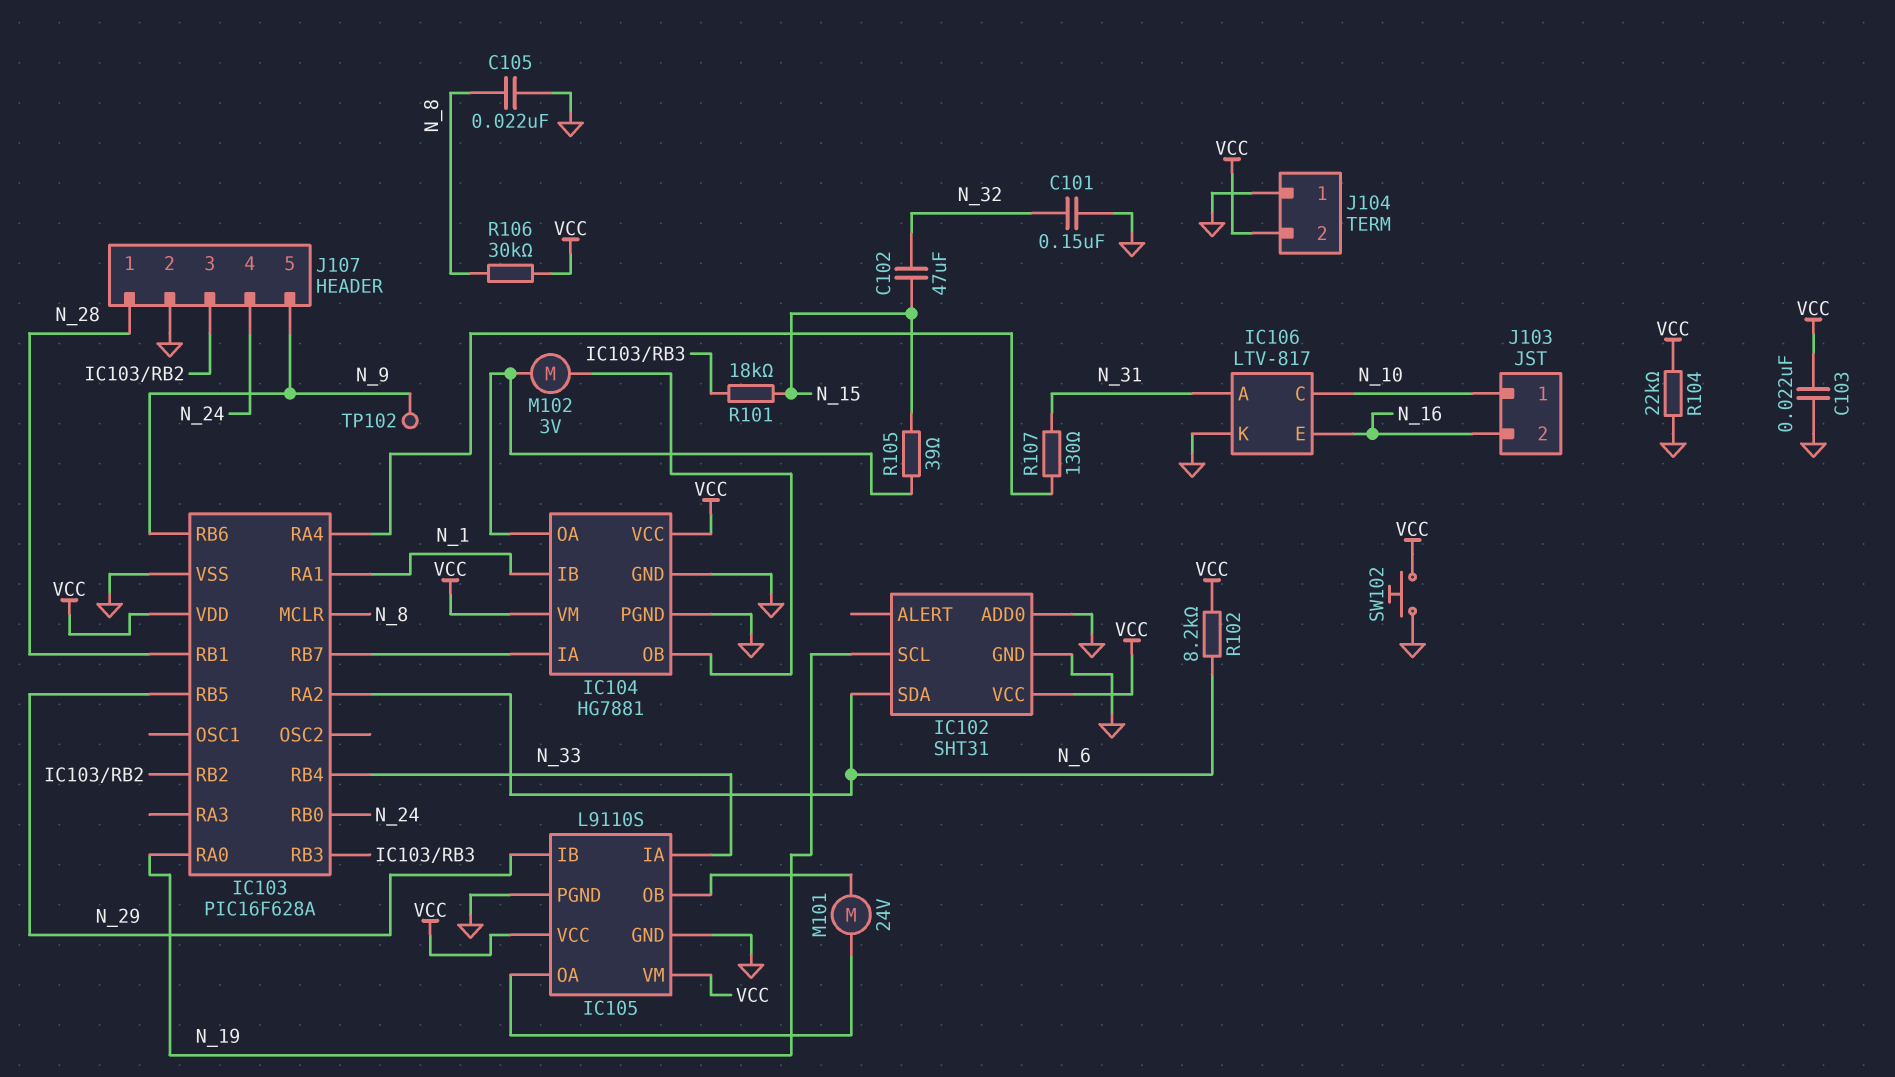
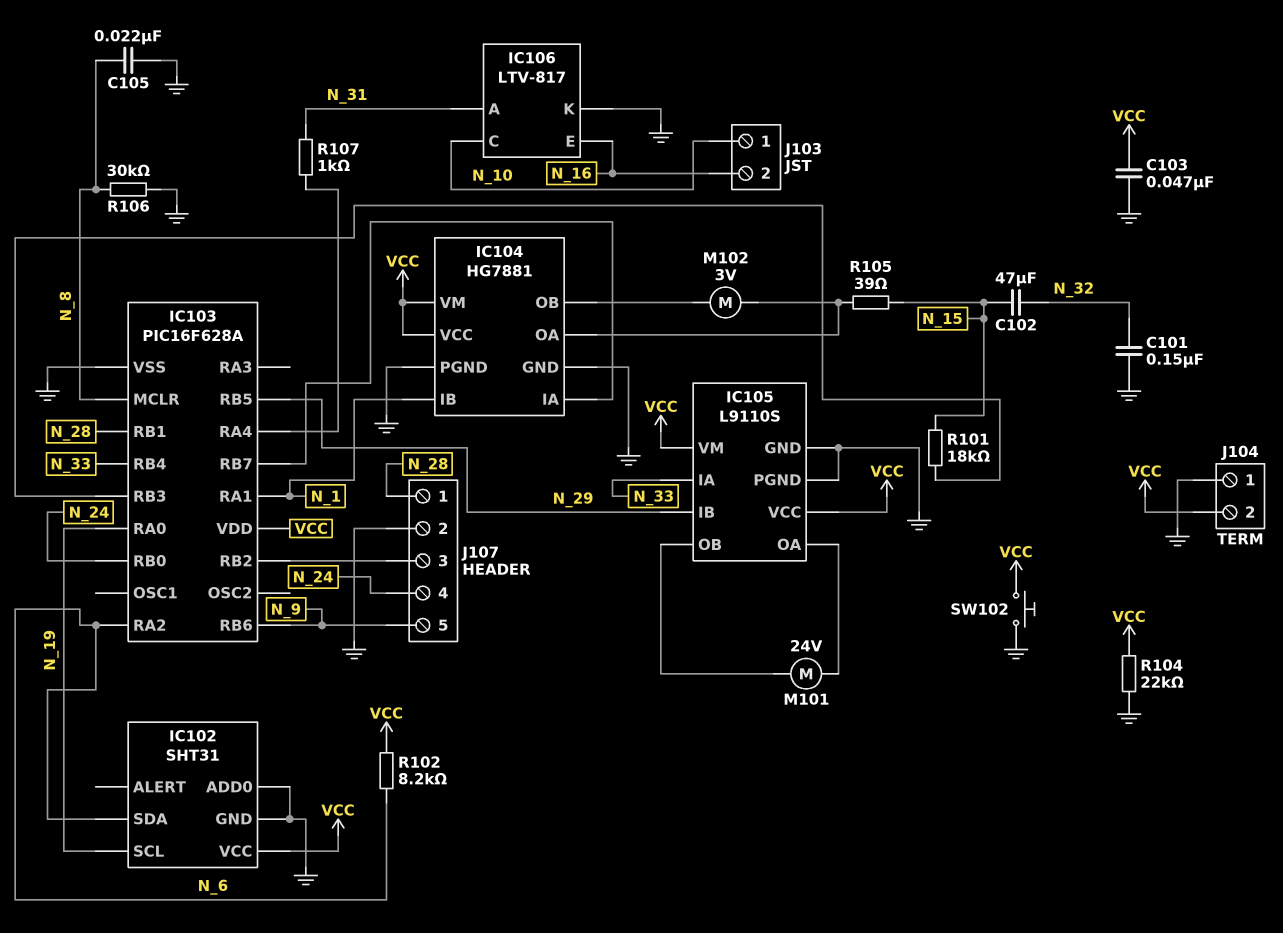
C103: 22nF (GND, VCC) -> 47nF (GND, VCC)
R106: 30k (N_8, VCC) -> 30k (GND, N_8)
R107: 130 (IC103/RA4, N_31) -> 1k (IC103/RA4, N_31)
TP102: test point (N_9) -> none

